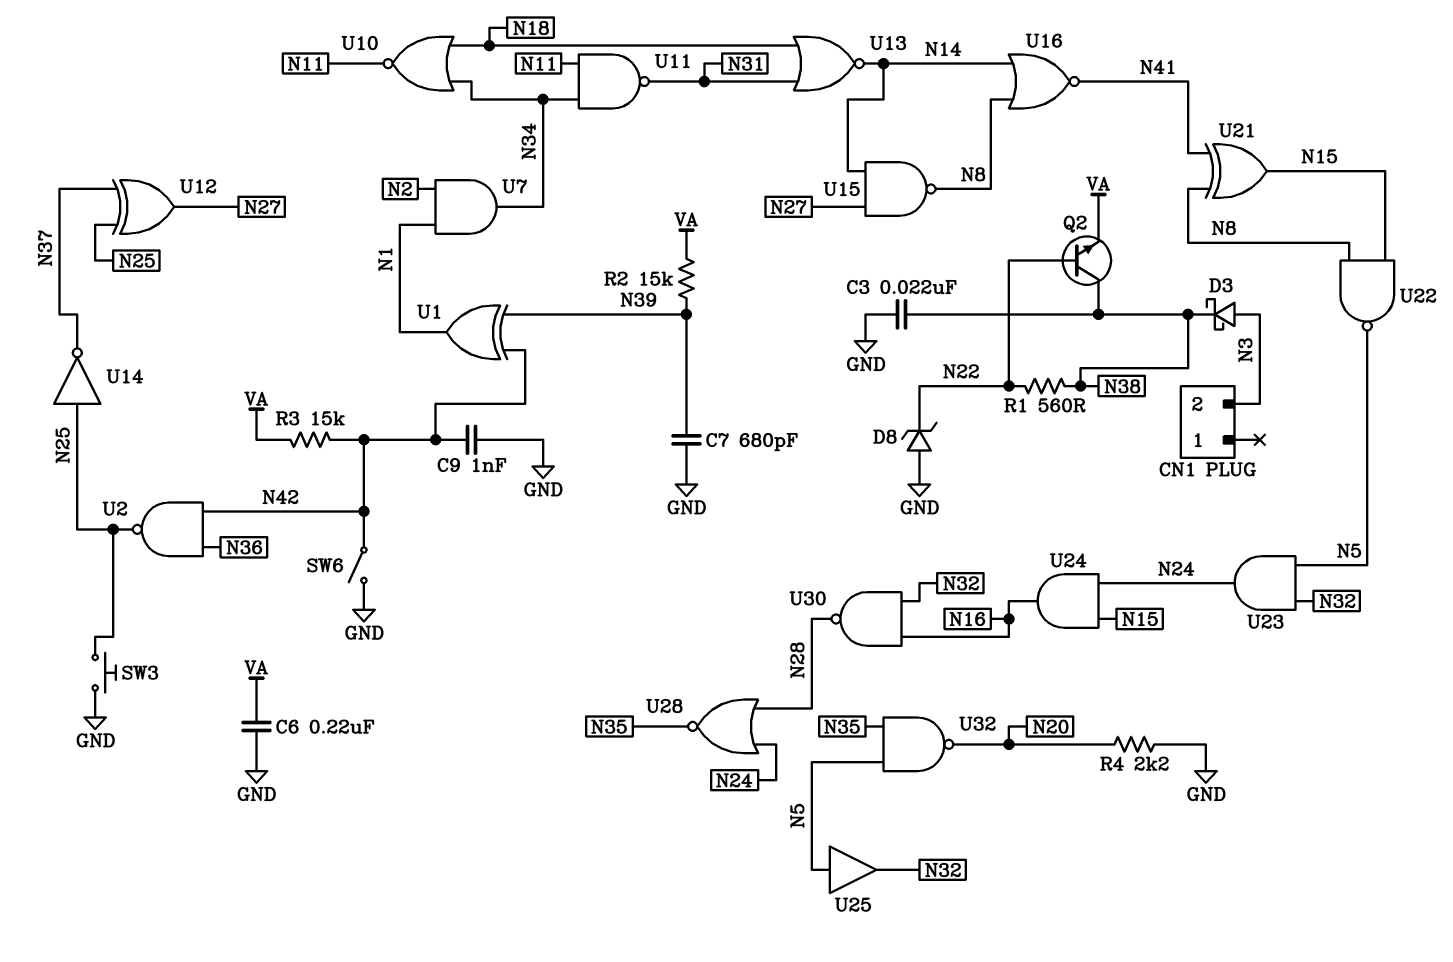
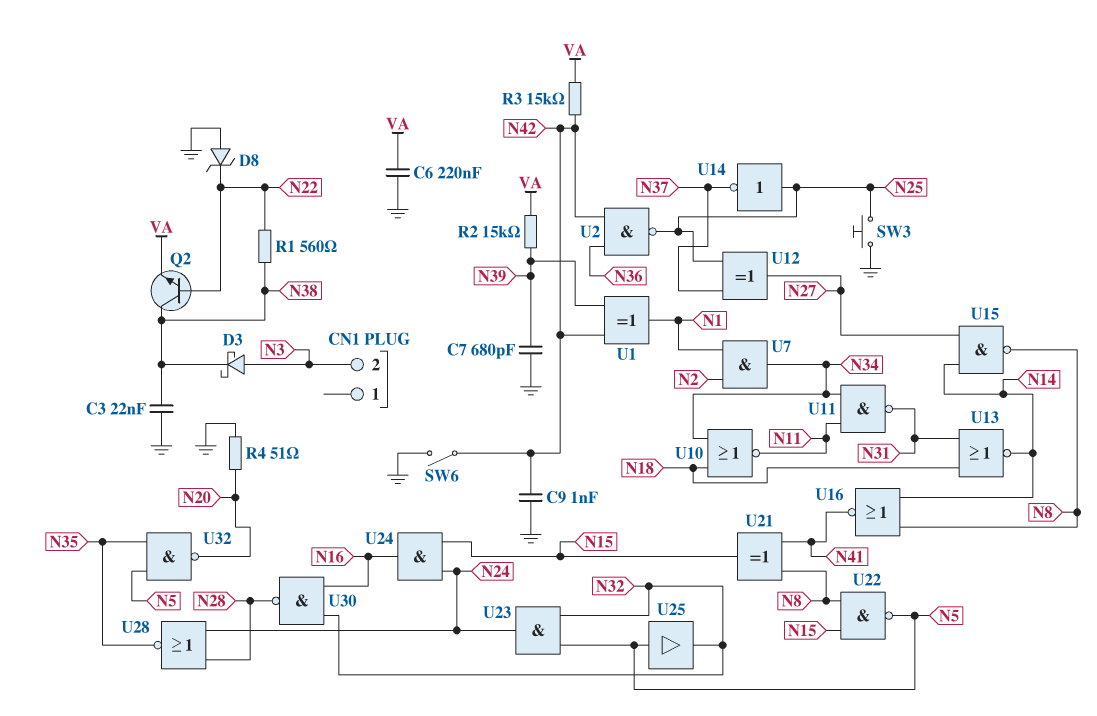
R4: 2.2k (GND, N20) -> 51 (GND, N20)

